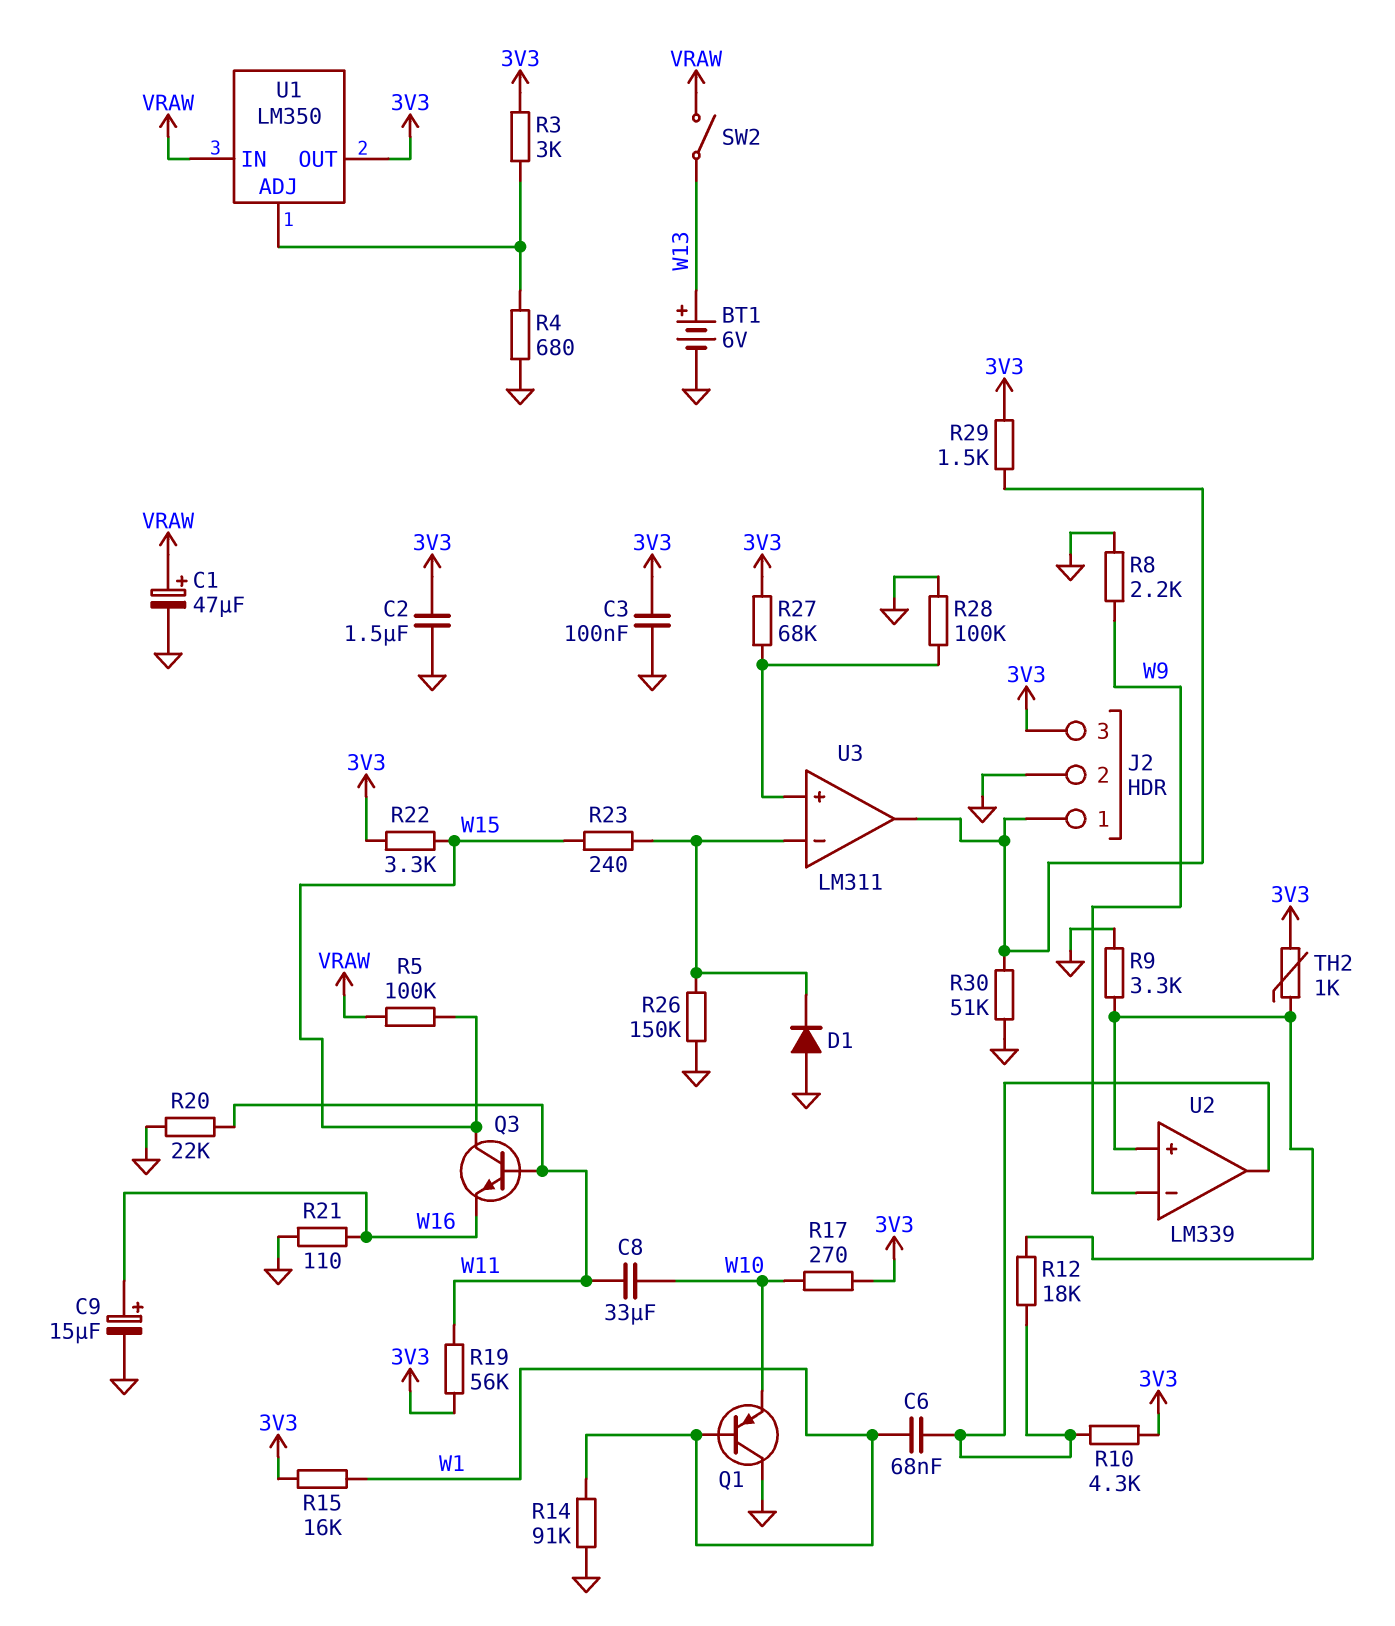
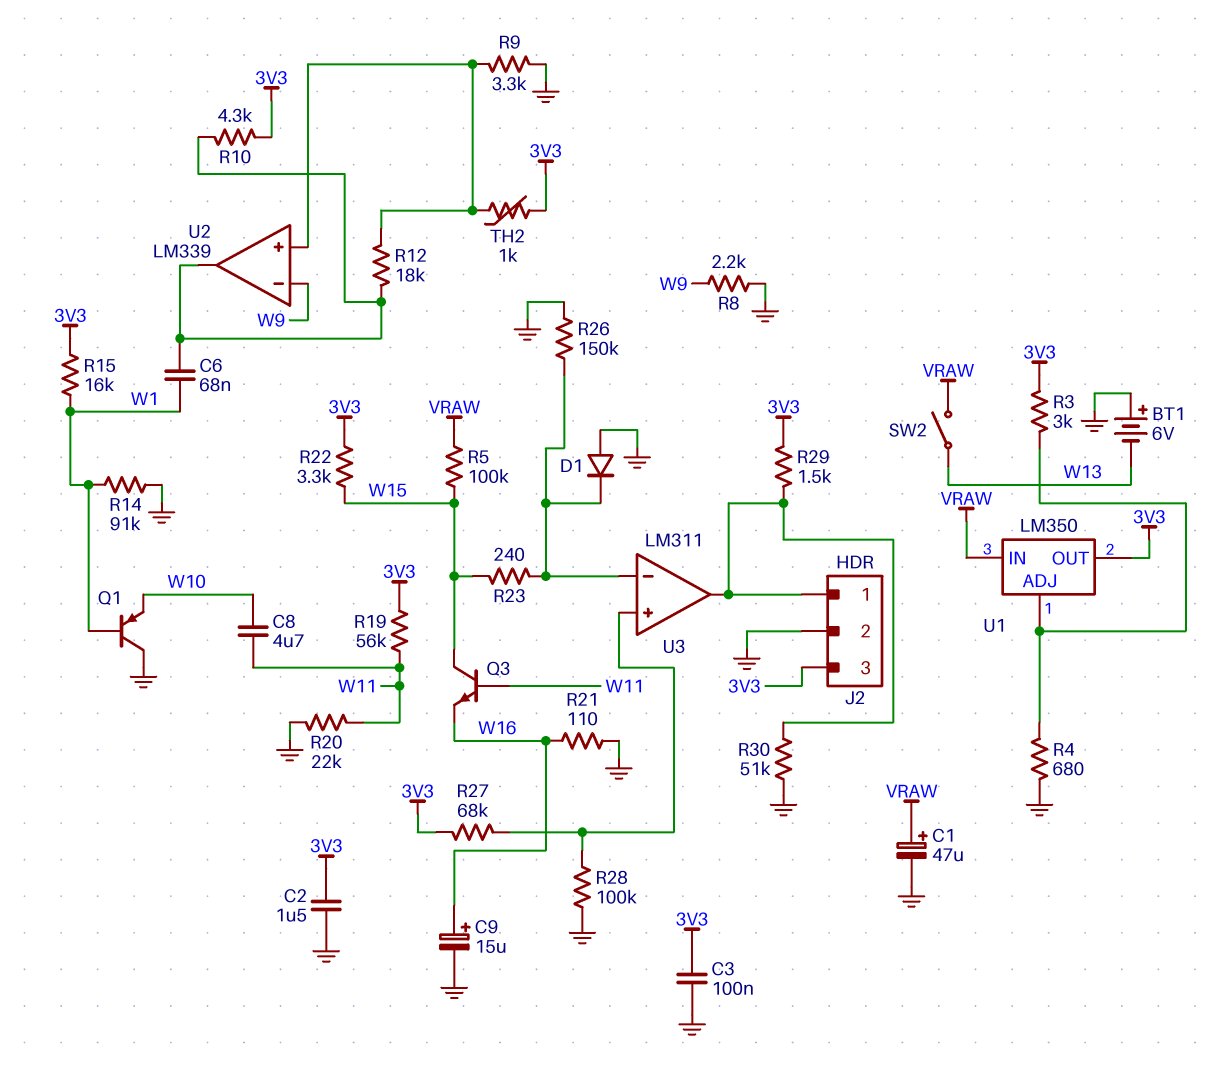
BT1: 6V (plus W13, minus GND) -> 6V (plus GND, minus W13)
C8: 33uF (W10, W11) -> 4.7uF (W10, W11)
R17: 270 (3V3, W10) -> none

